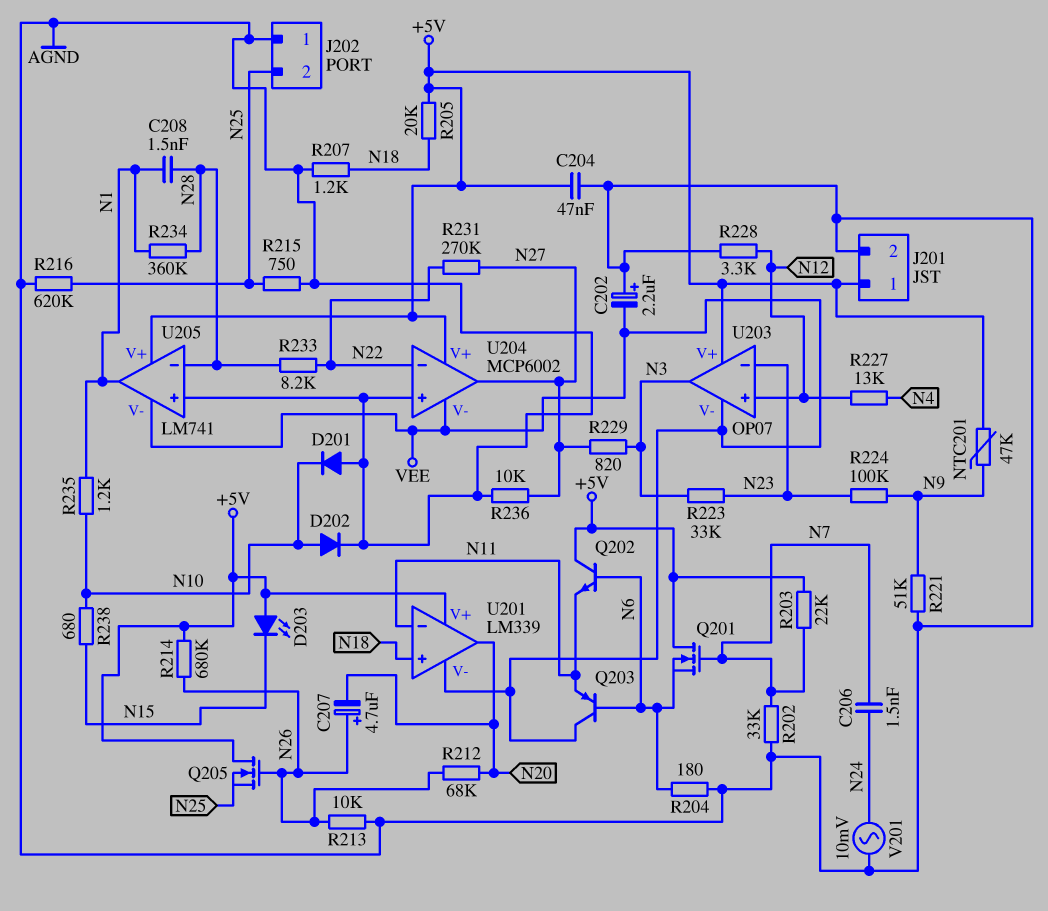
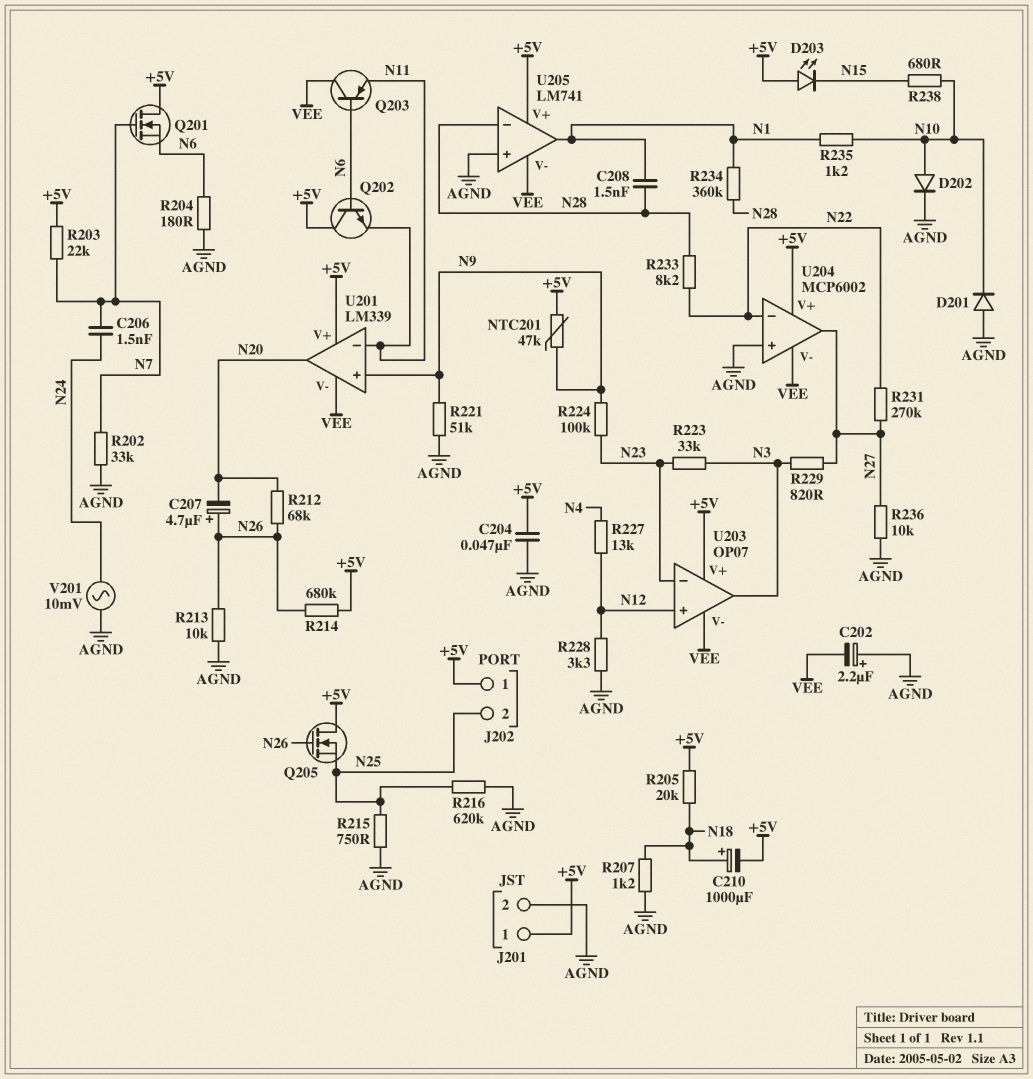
C210: none -> 1000uF (plus N18, minus +5V)
J202 pin 1: AGND -> +5V
U201 pin in+: N18 -> N9

